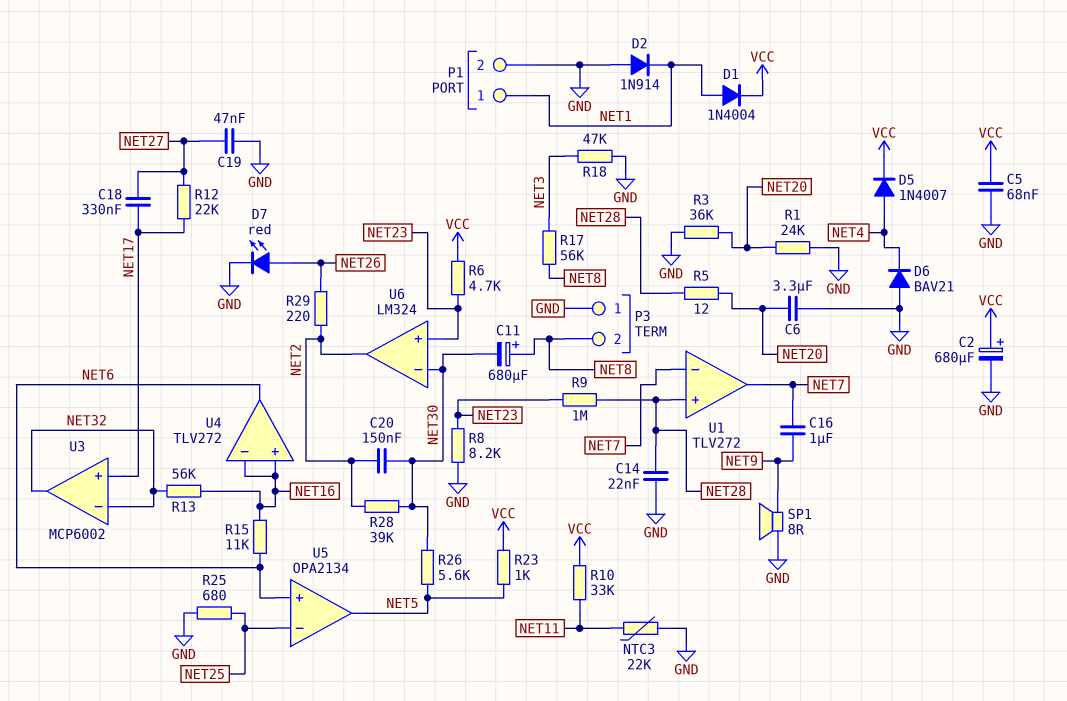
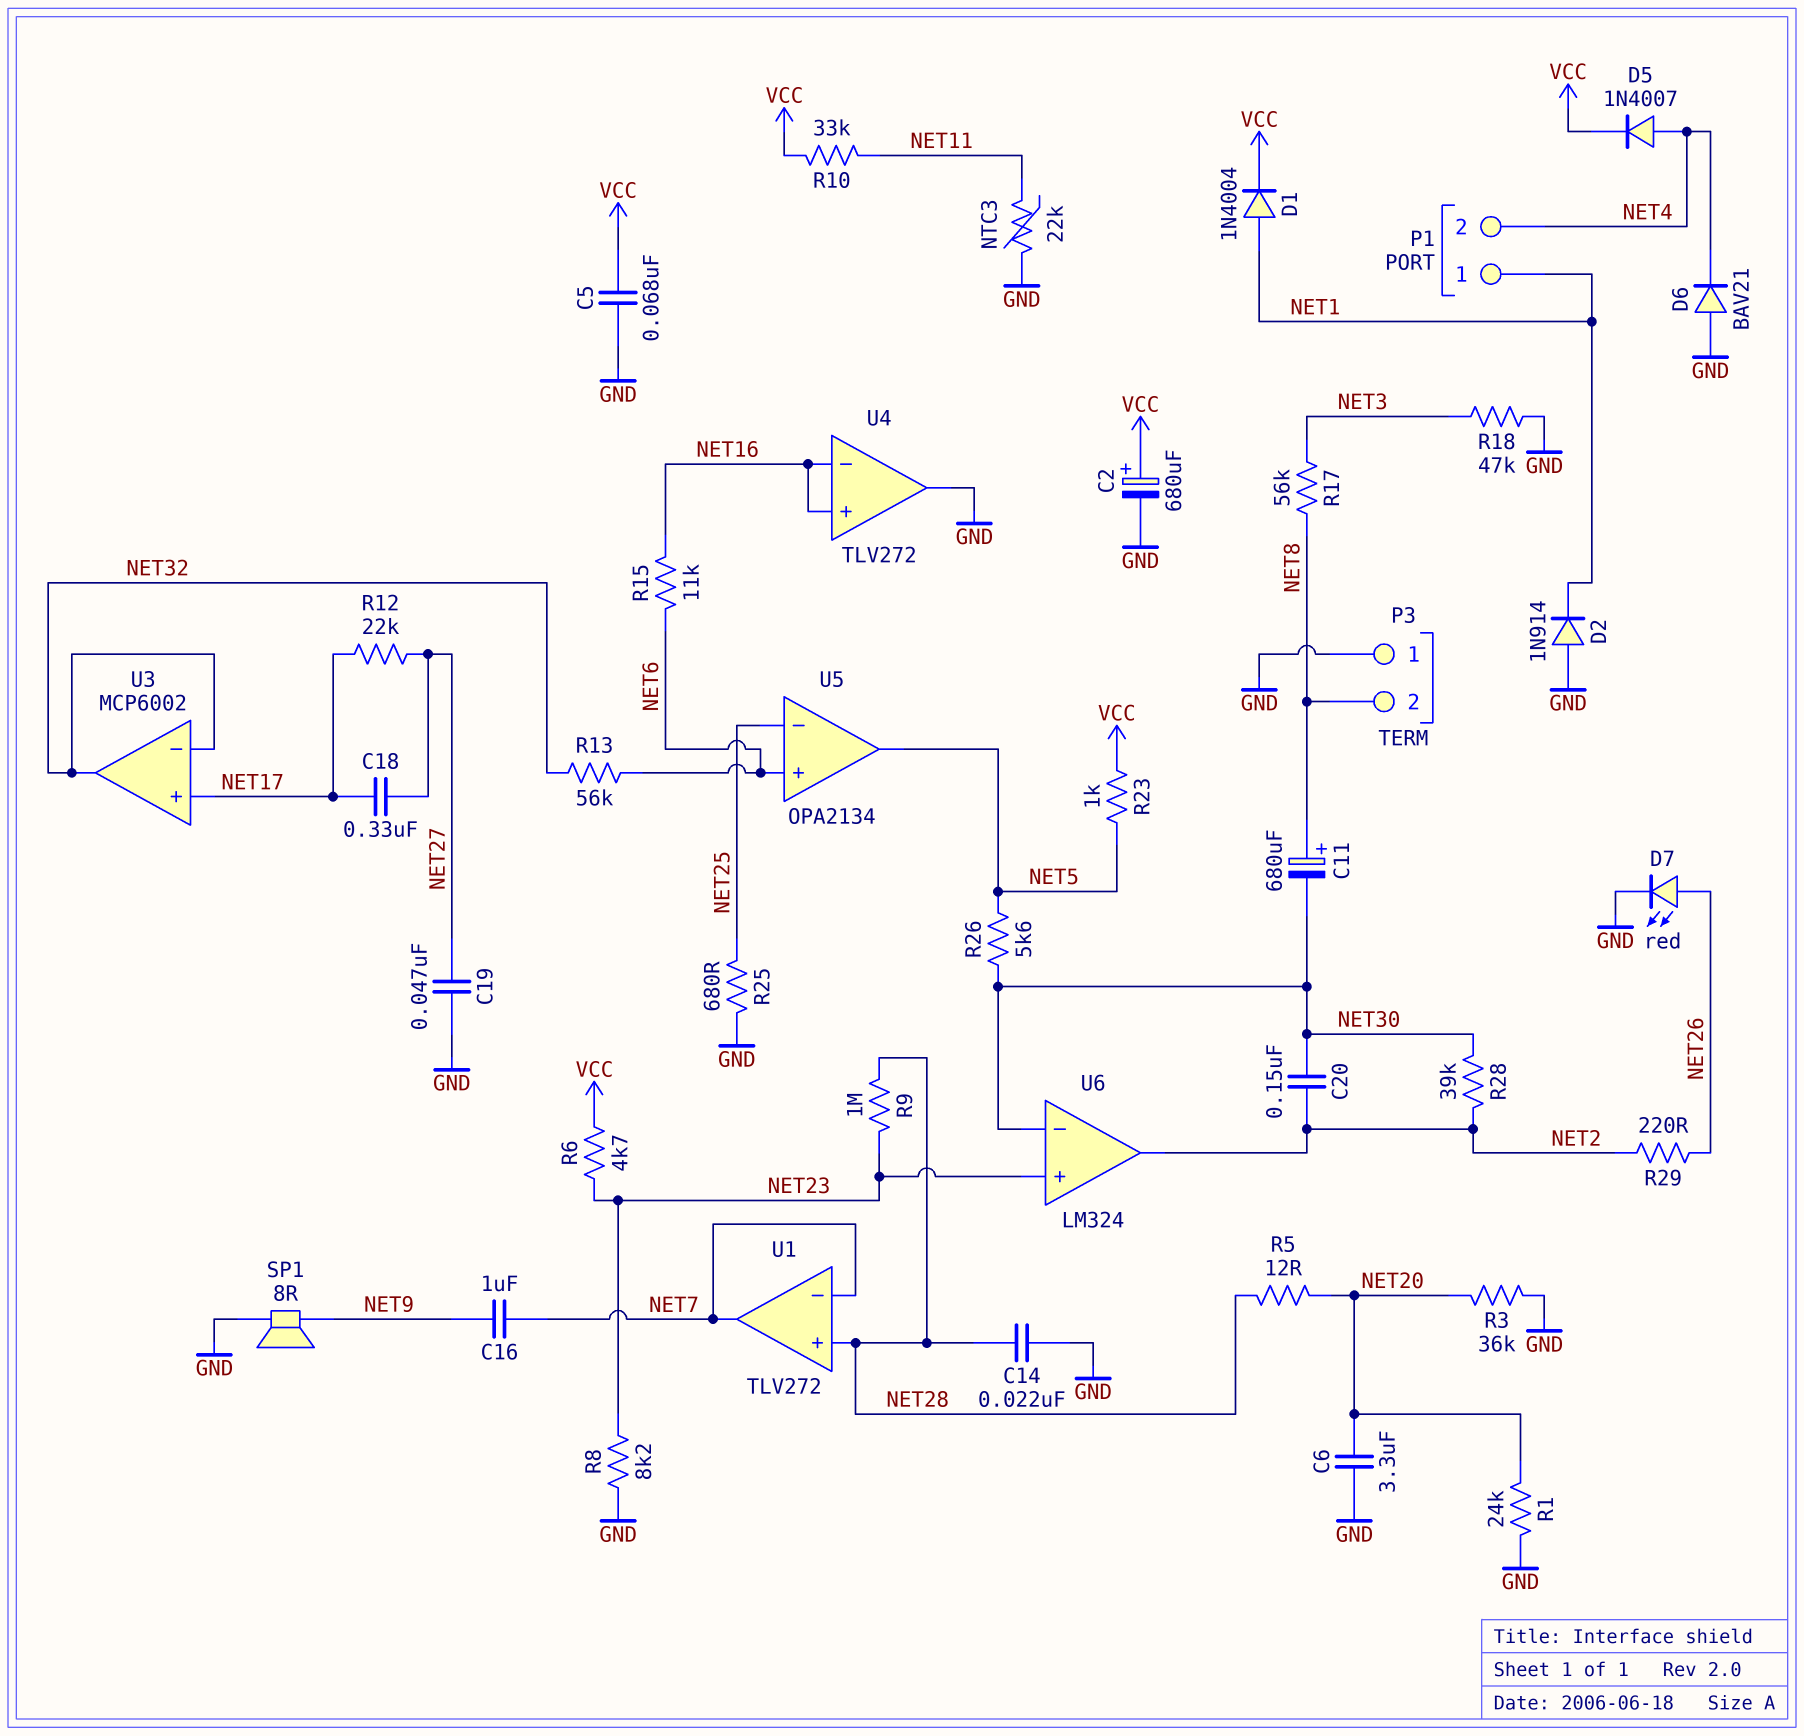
P1 pin 2: GND -> NET4
R13: 56k (NET16, NET32) -> 56k (NET6, NET32)
U4 pin out: NET6 -> GND

